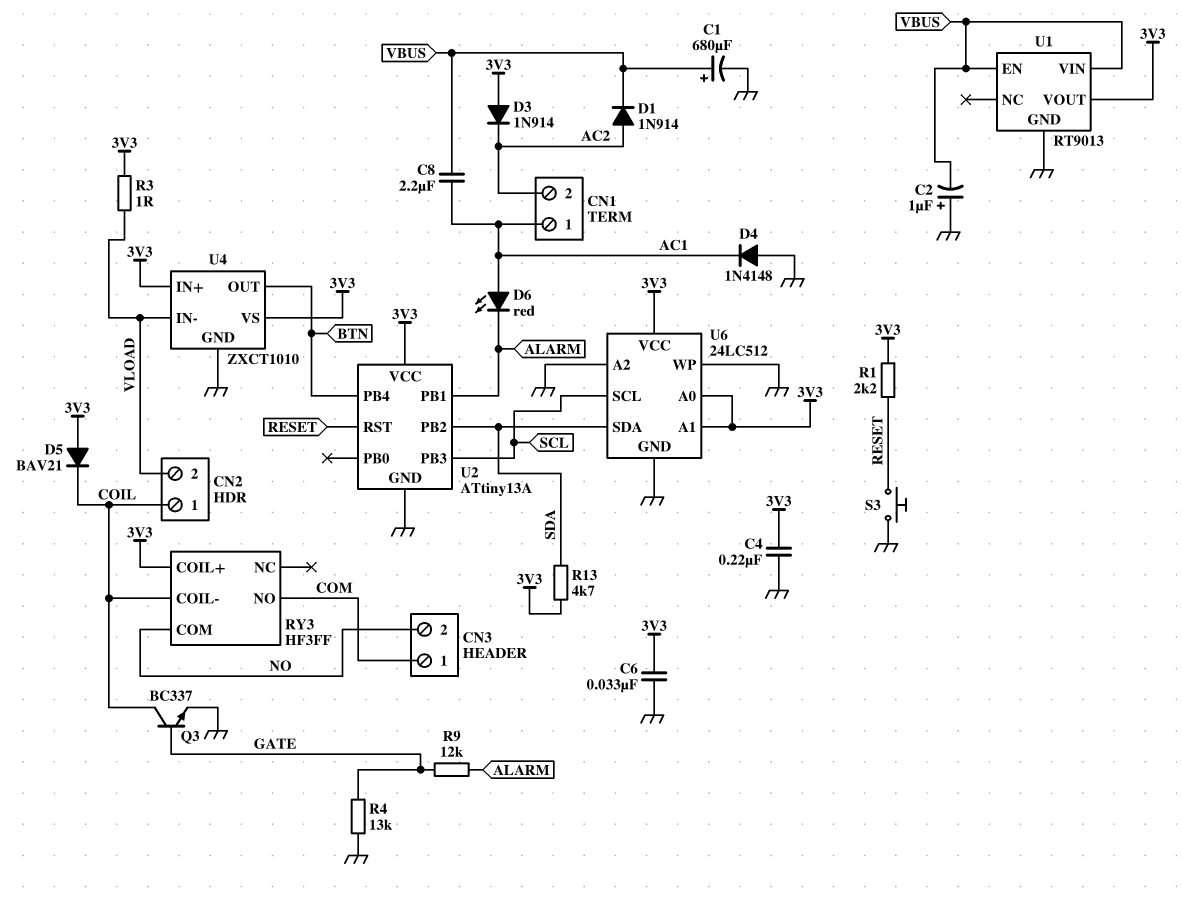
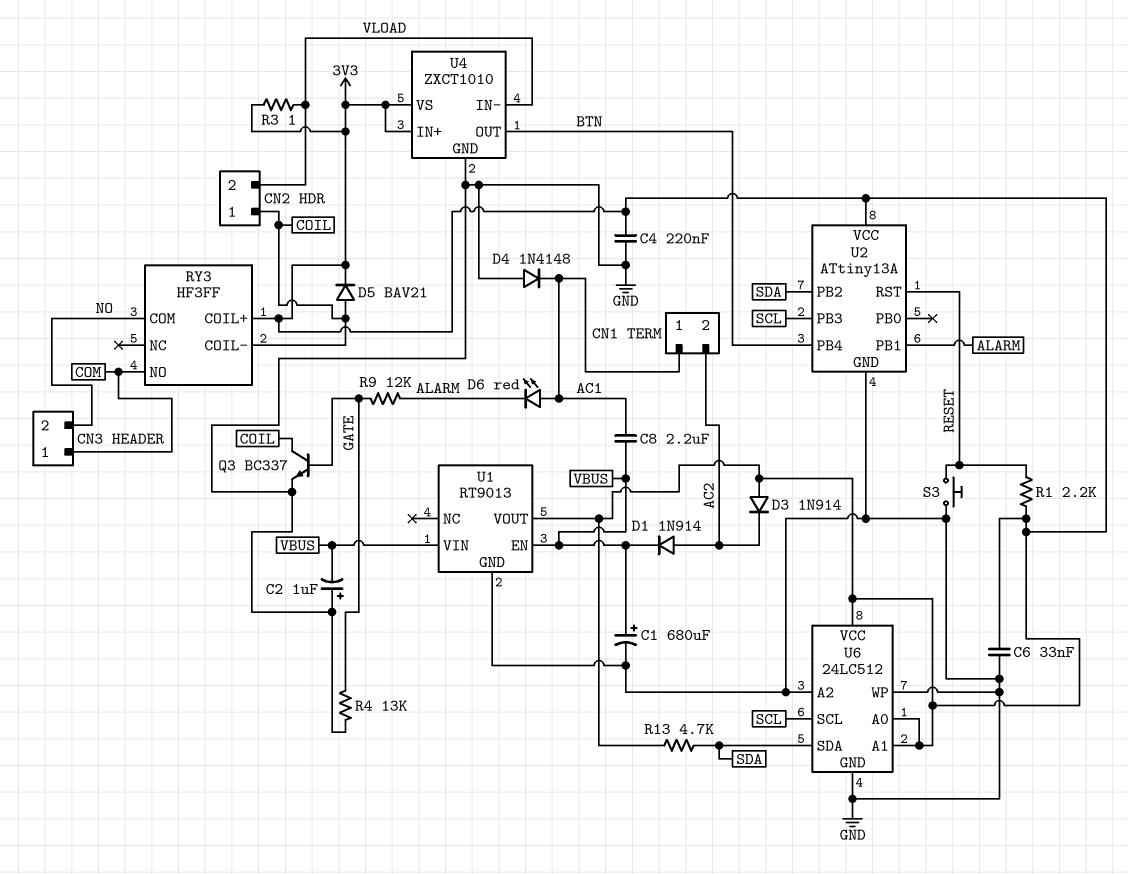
D5: diode BAV21 (A 3V3, K COIL) -> diode BAV21 (A COIL, K 3V3)

